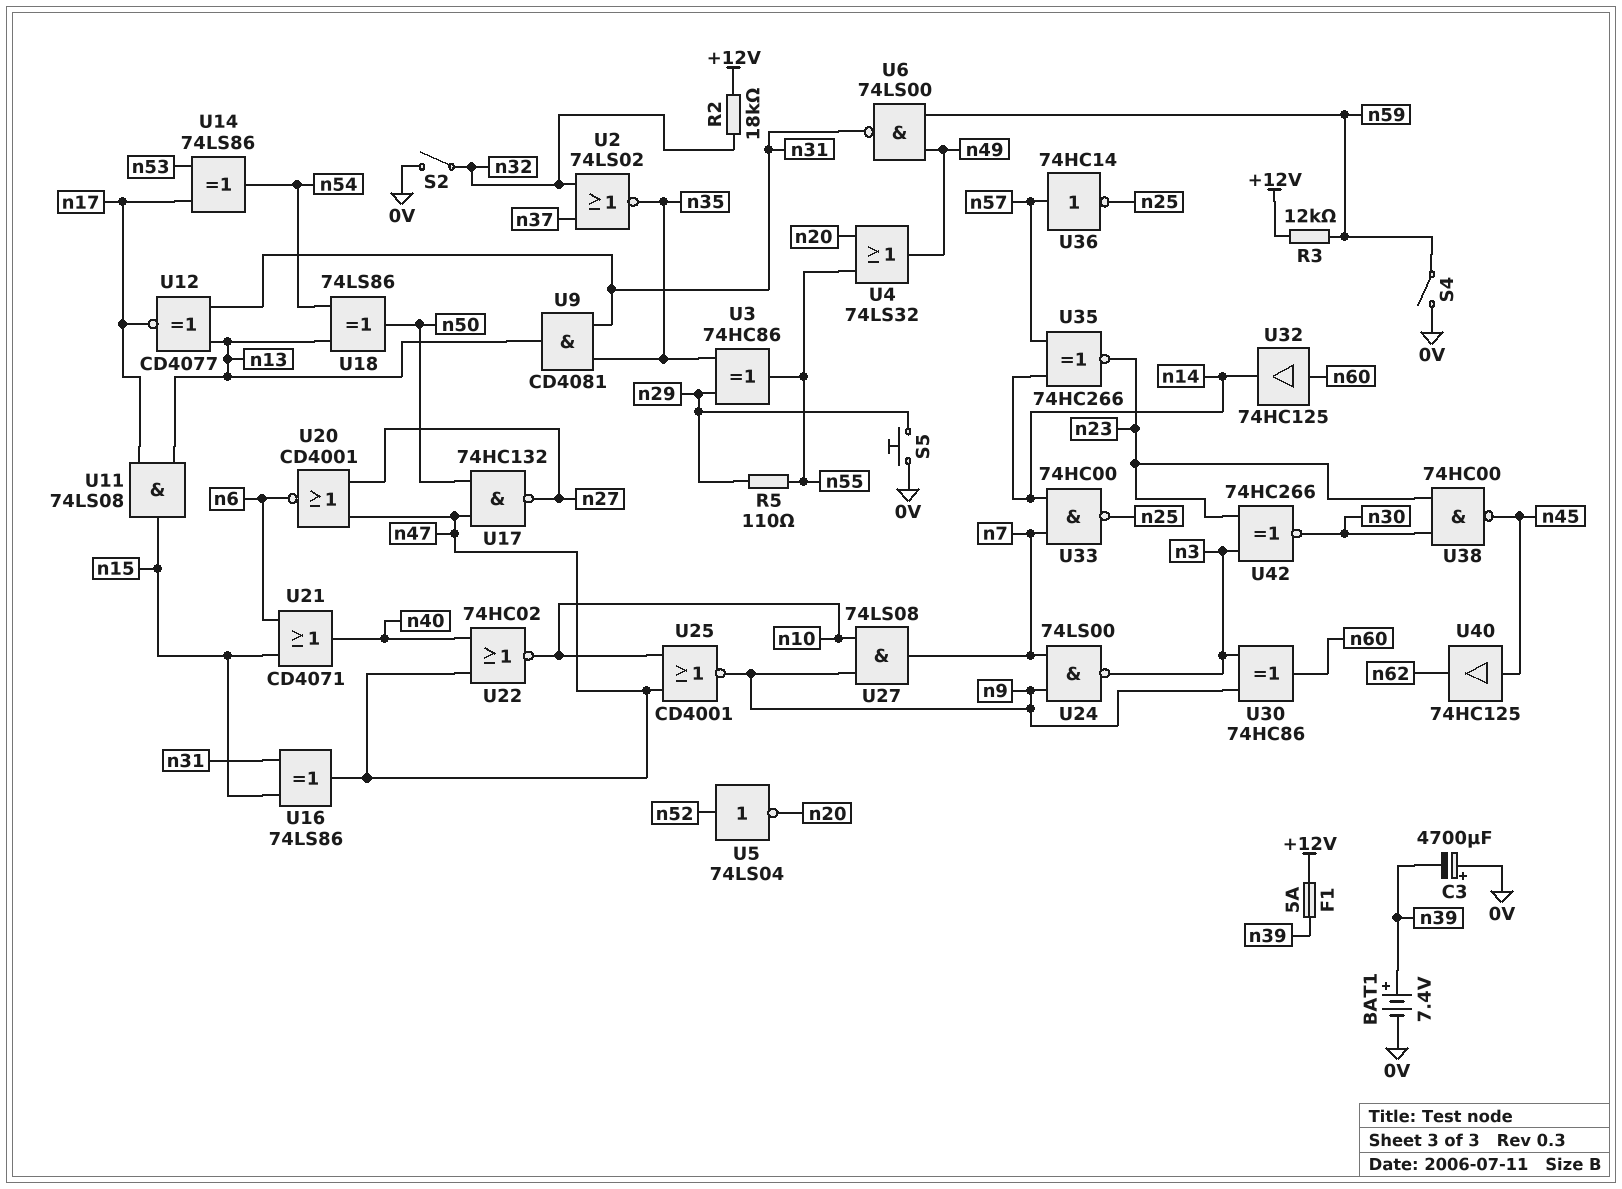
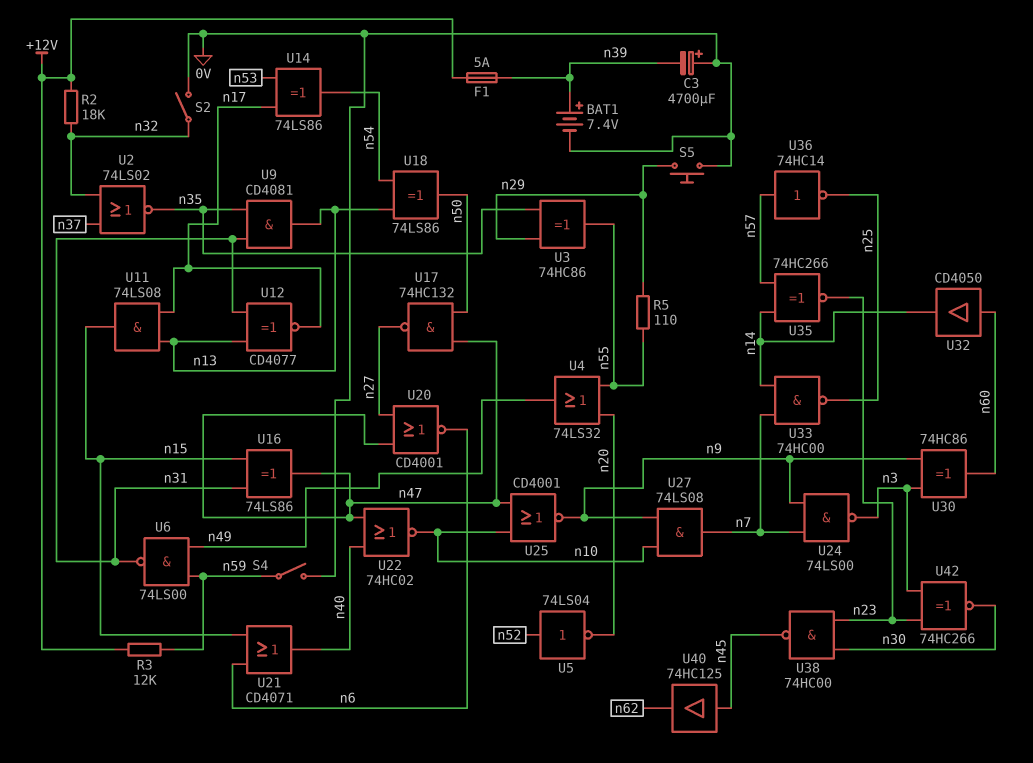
U32: buffer 74HC125 (in n60, out n14) -> buffer CD4050 (in n60, out n14)

